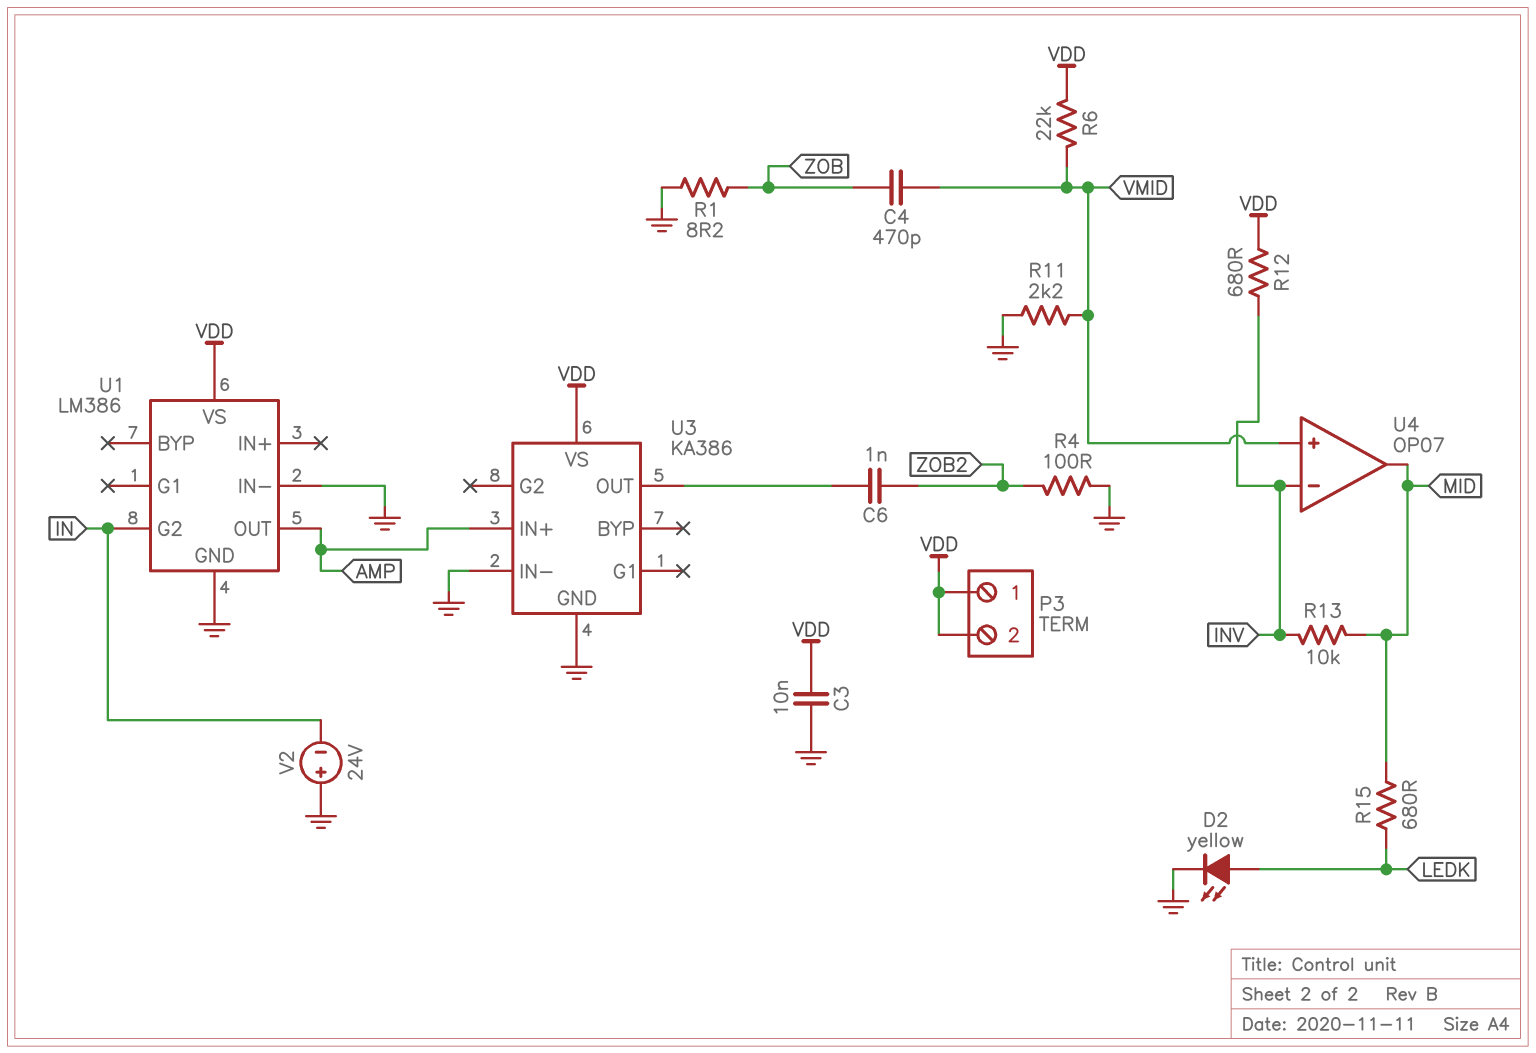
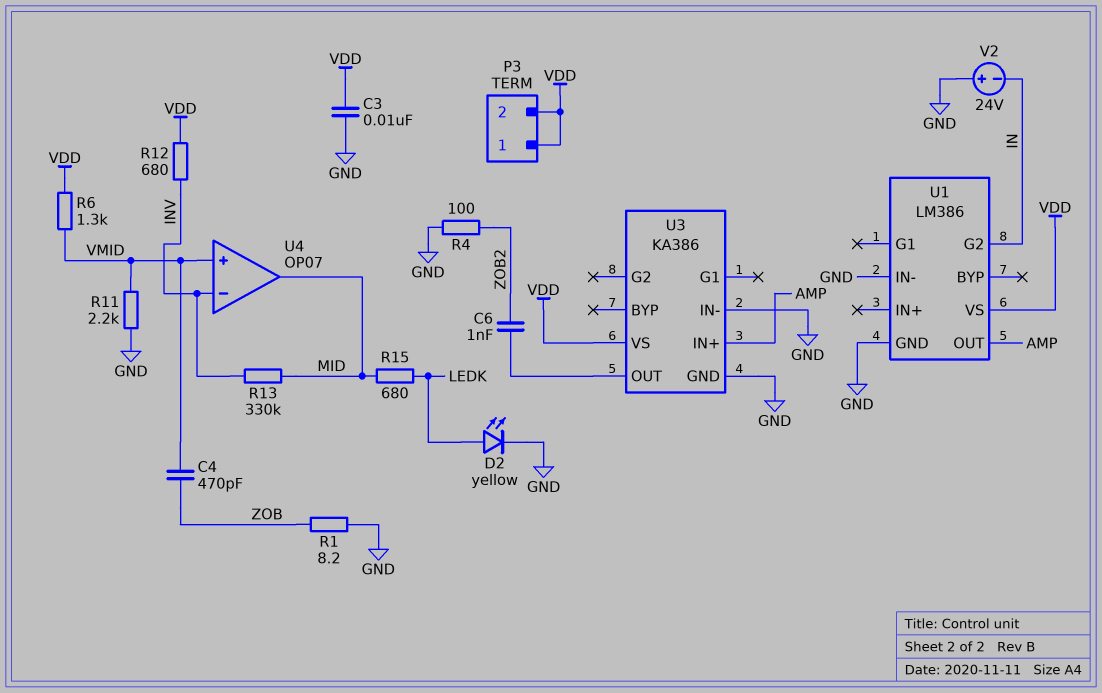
R6: 22k (VDD, VMID) -> 1.3k (VDD, VMID)
R13: 10k (INV, MID) -> 330k (INV, MID)

